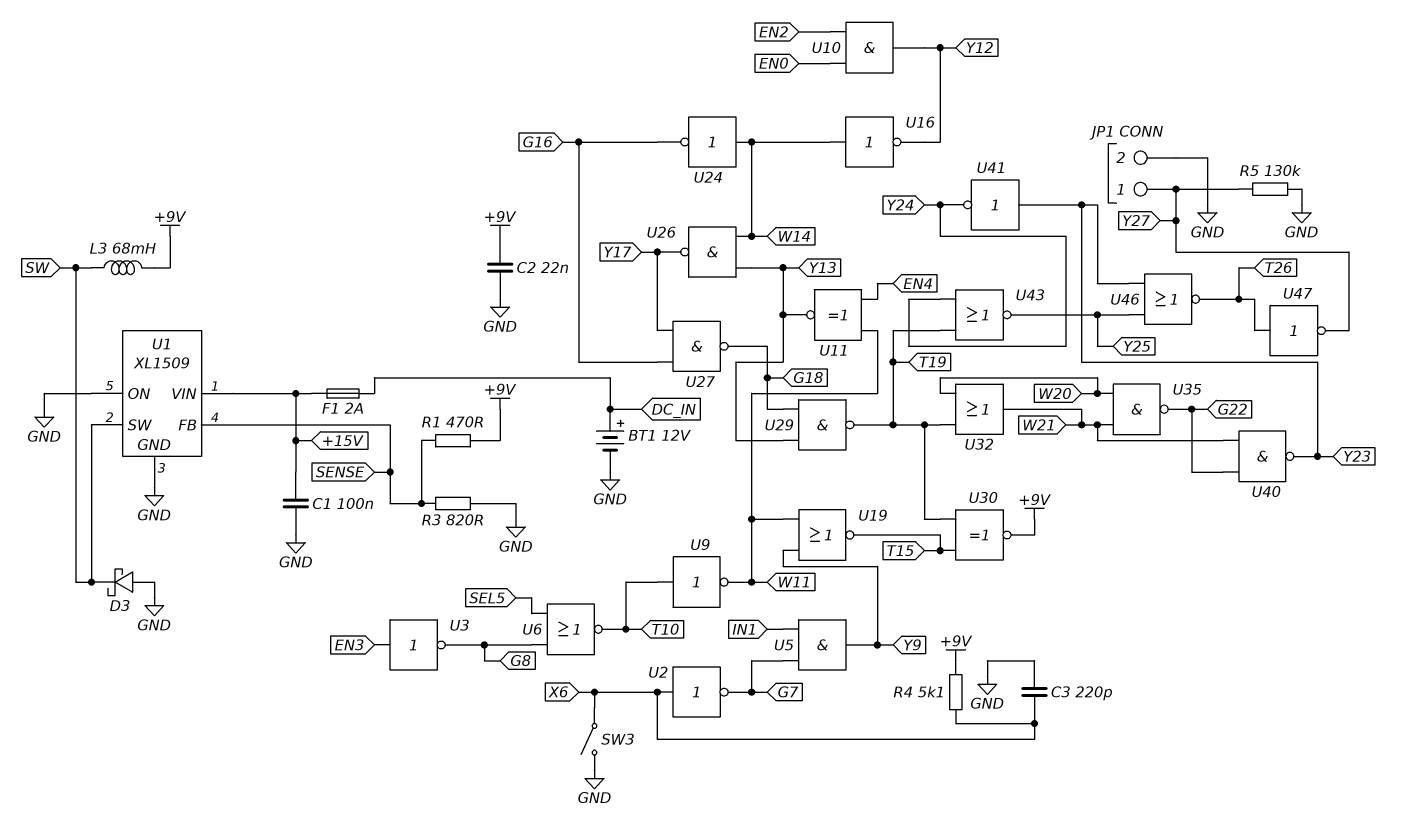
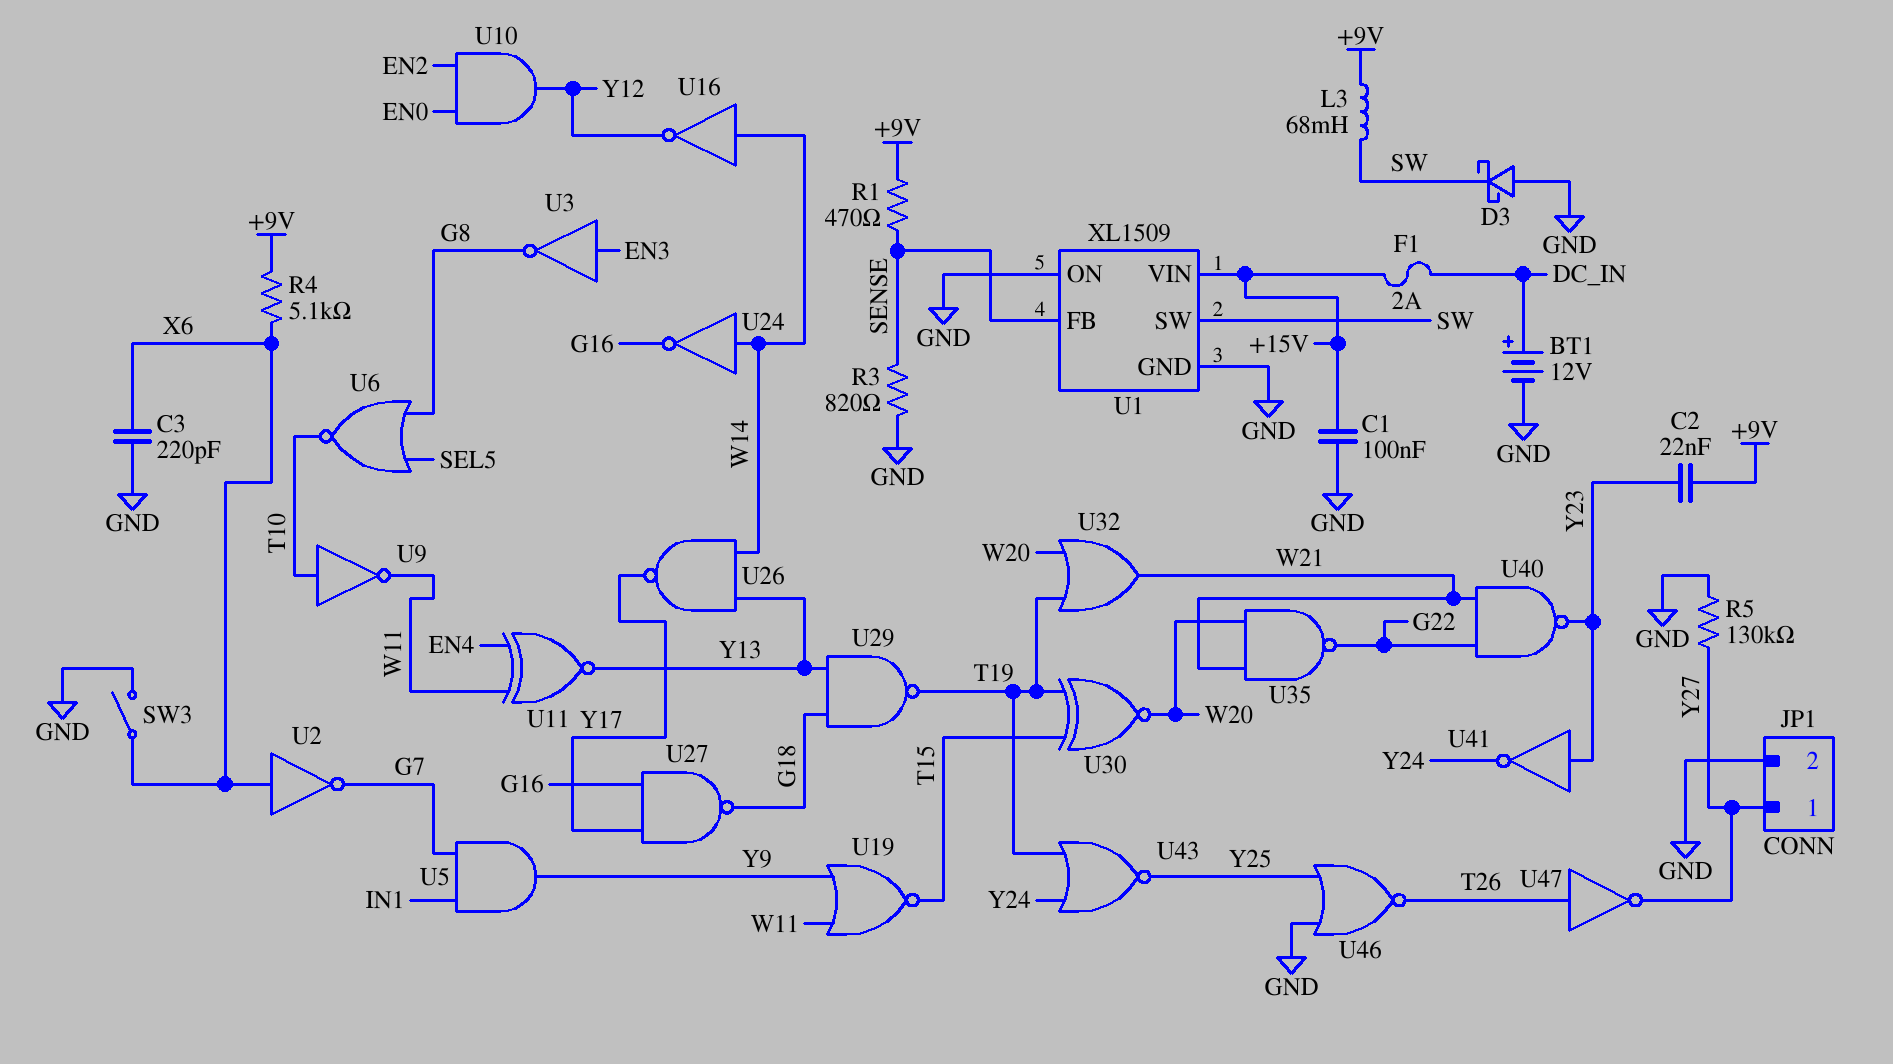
C2: 22nF (+9V, GND) -> 22nF (+9V, Y23)
U30: XNOR (in T15, in T19, out +9V) -> XNOR (in T15, in T19, out W20)
U46: NOR (in Y23, in Y25, out T26) -> NOR (in GND, in Y25, out T26)

